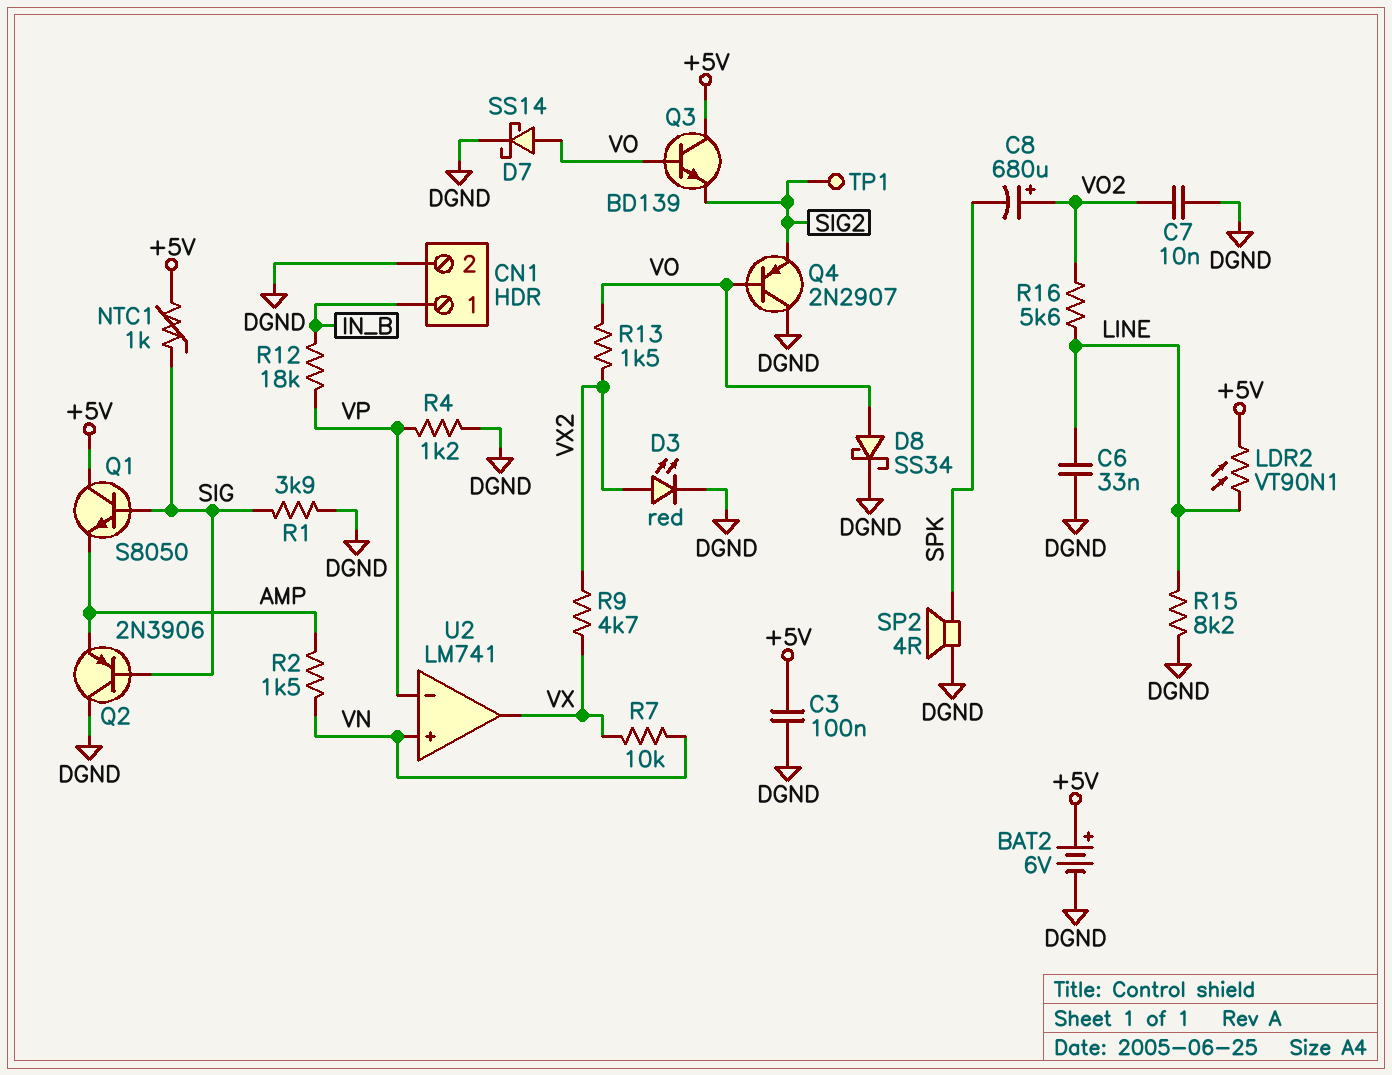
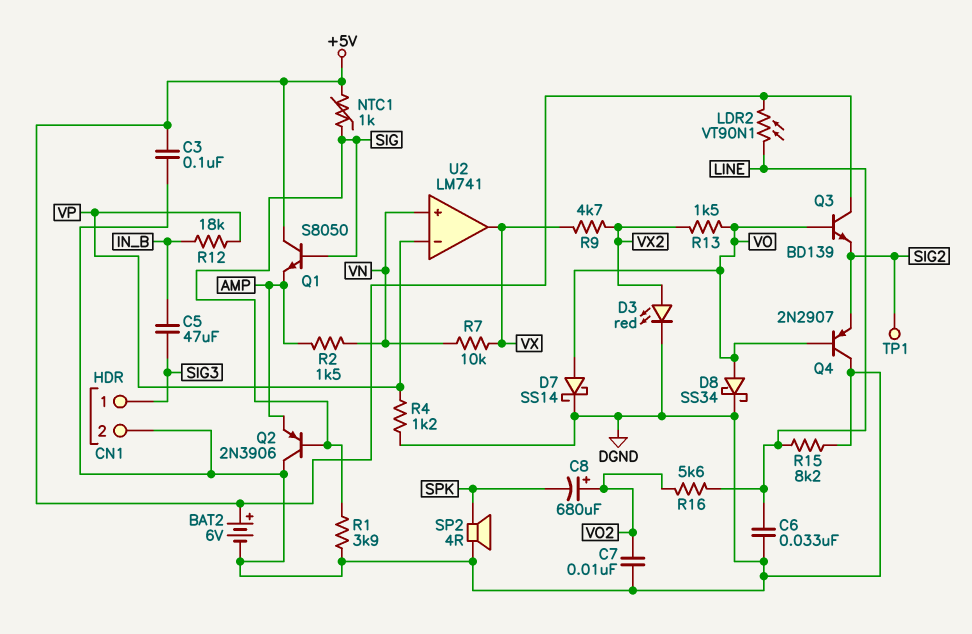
C5: none -> 47uF (IN_B, SIG3)
CN1 pin 1: IN_B -> SIG3

